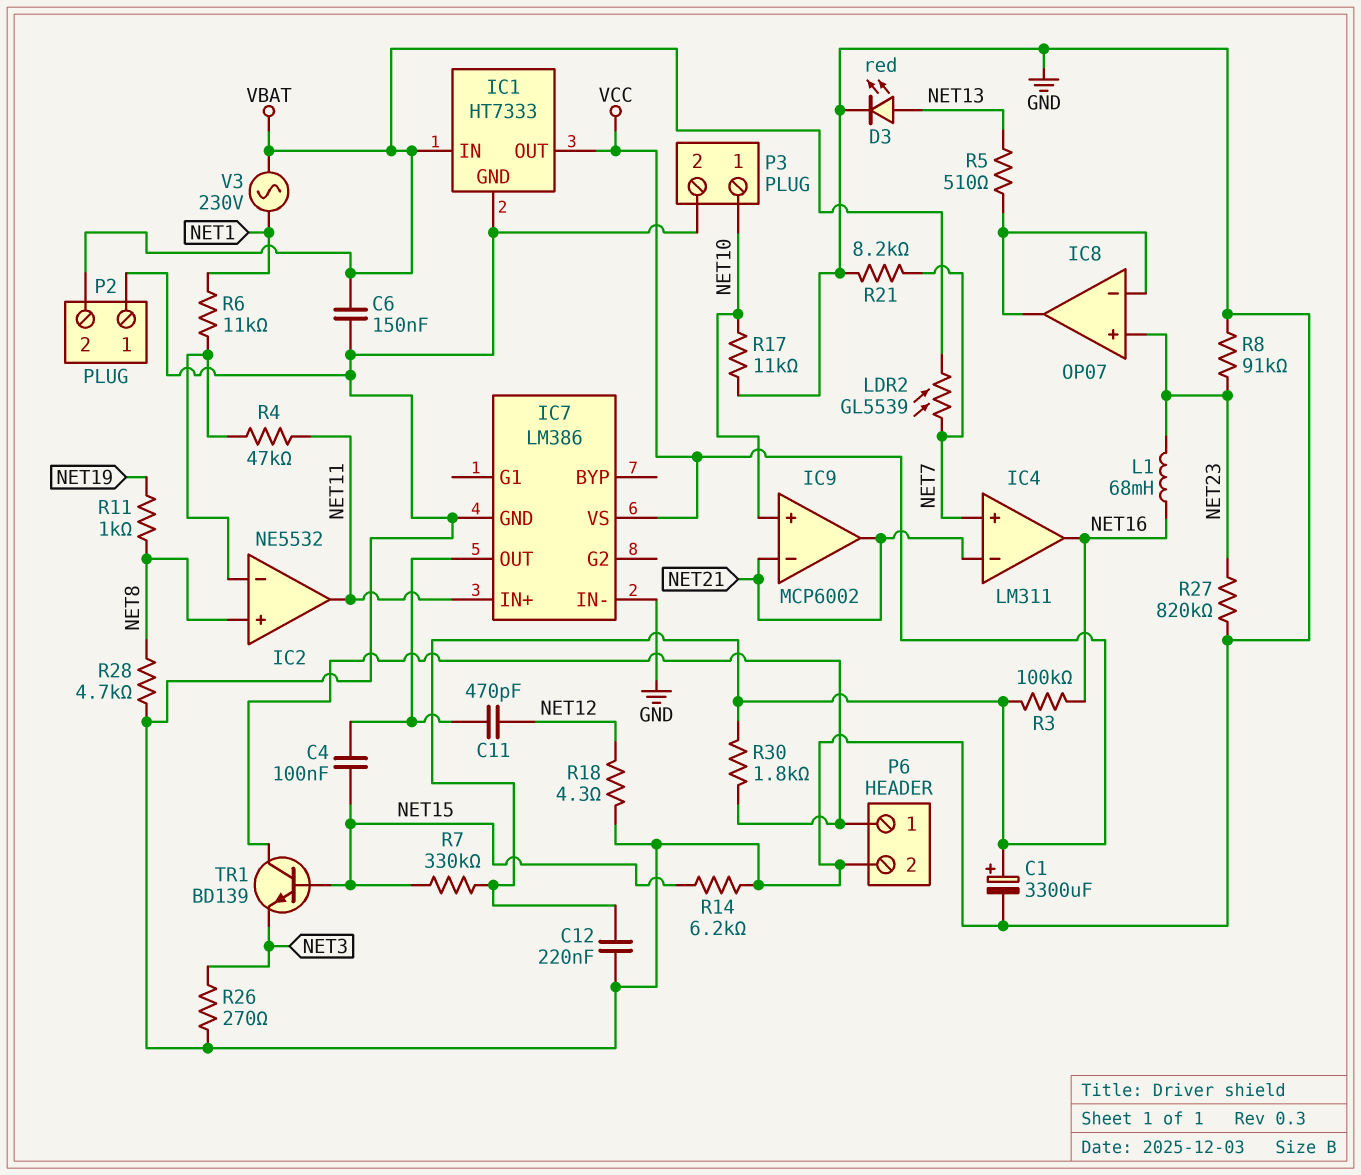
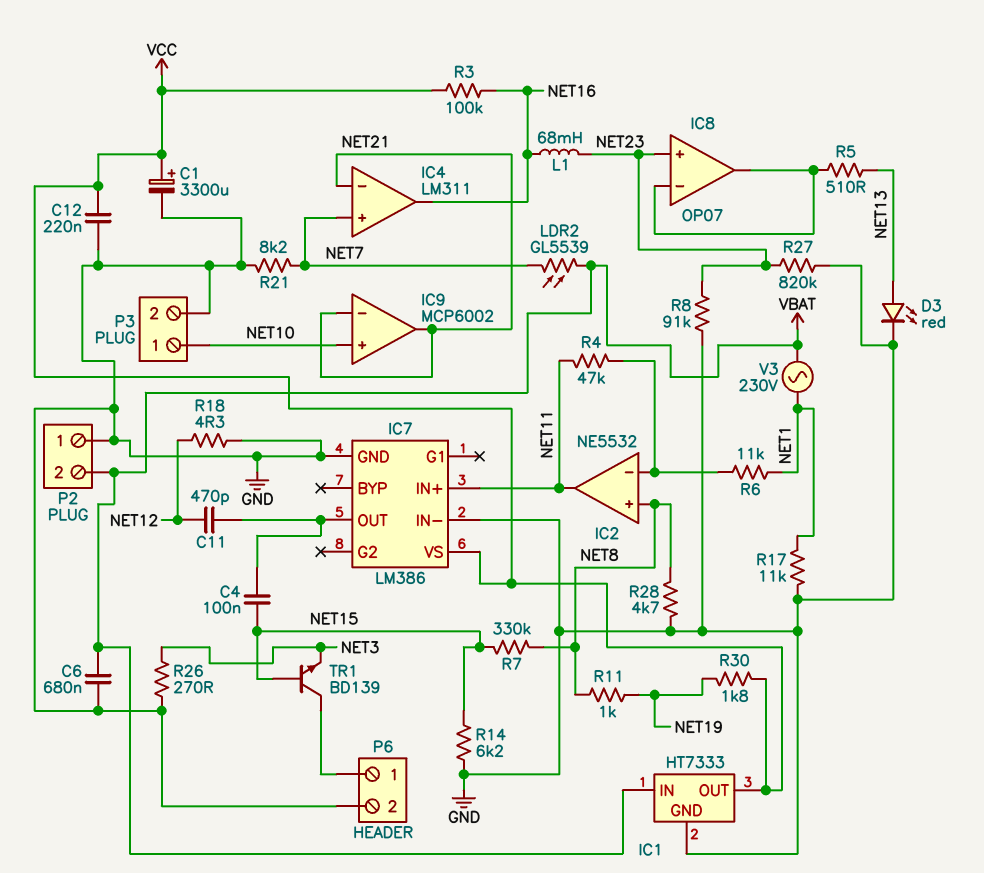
C6: 150nF (GND, VBAT) -> 680nF (GND, VBAT)
R7: 330k (NET15, VCC) -> 330k (NET8, NET15)
R17: 11k (GND, NET10) -> 11k (GND, NET1)
R30: 1.8k (P6/1, VCC) -> 1.8k (NET19, VCC)

